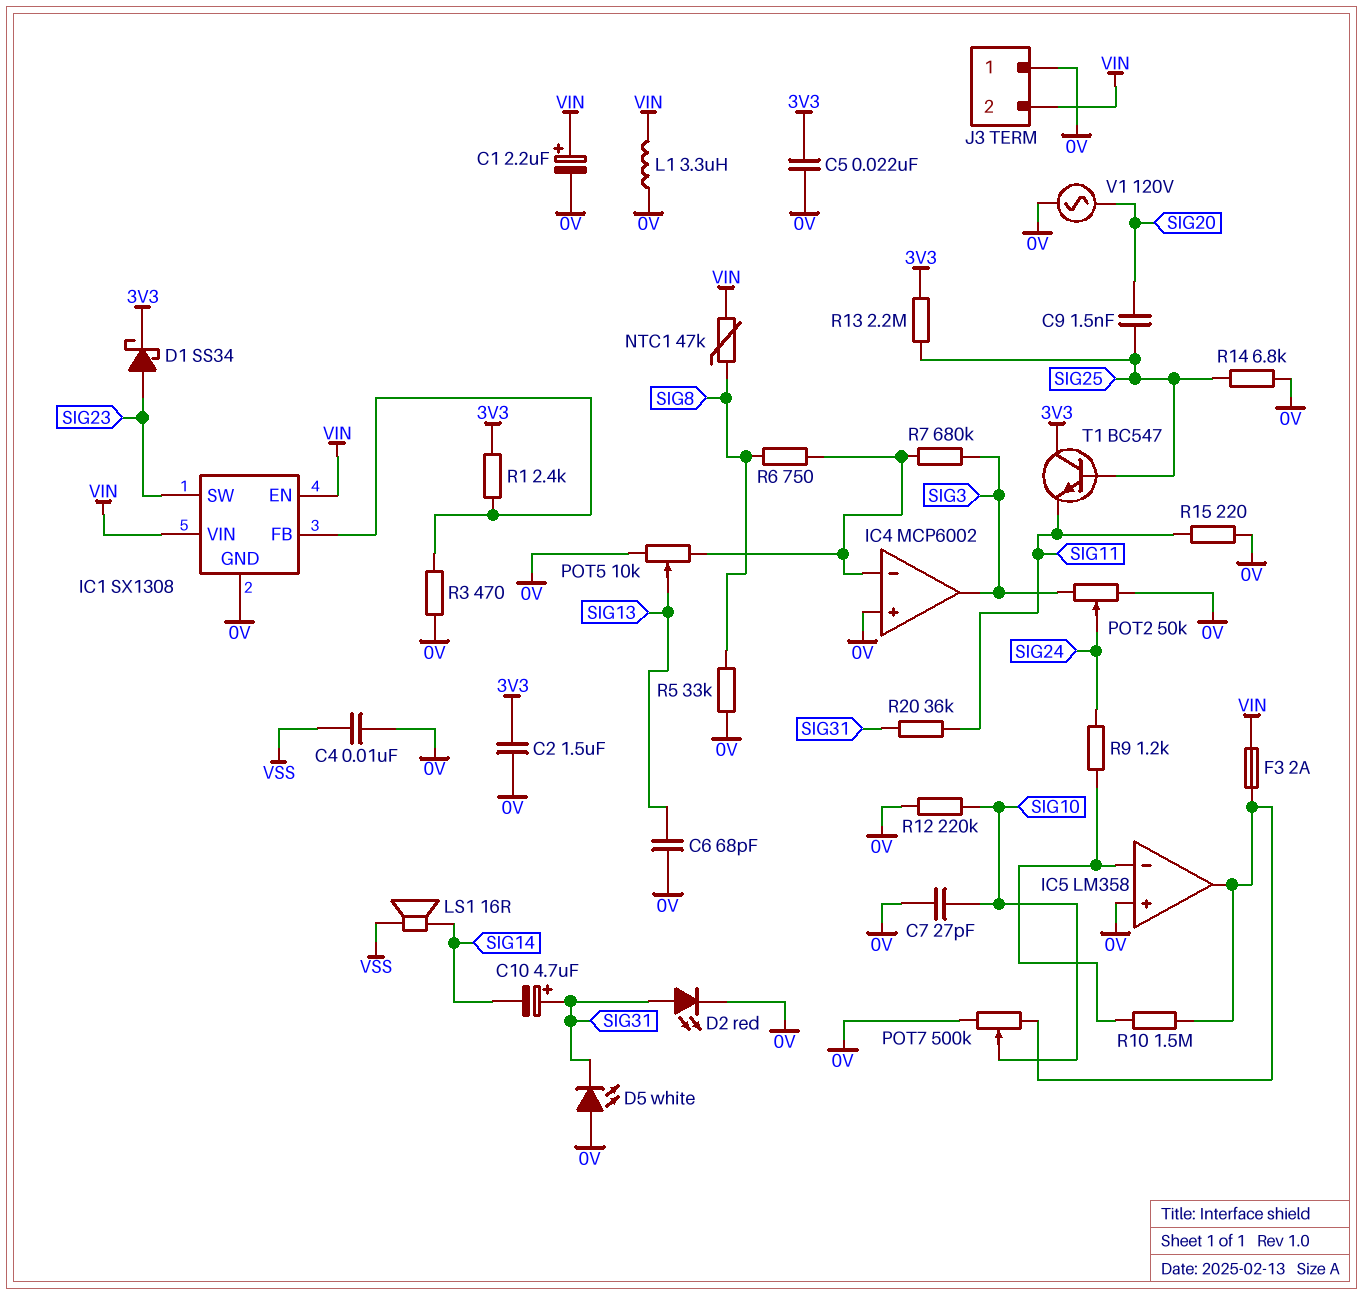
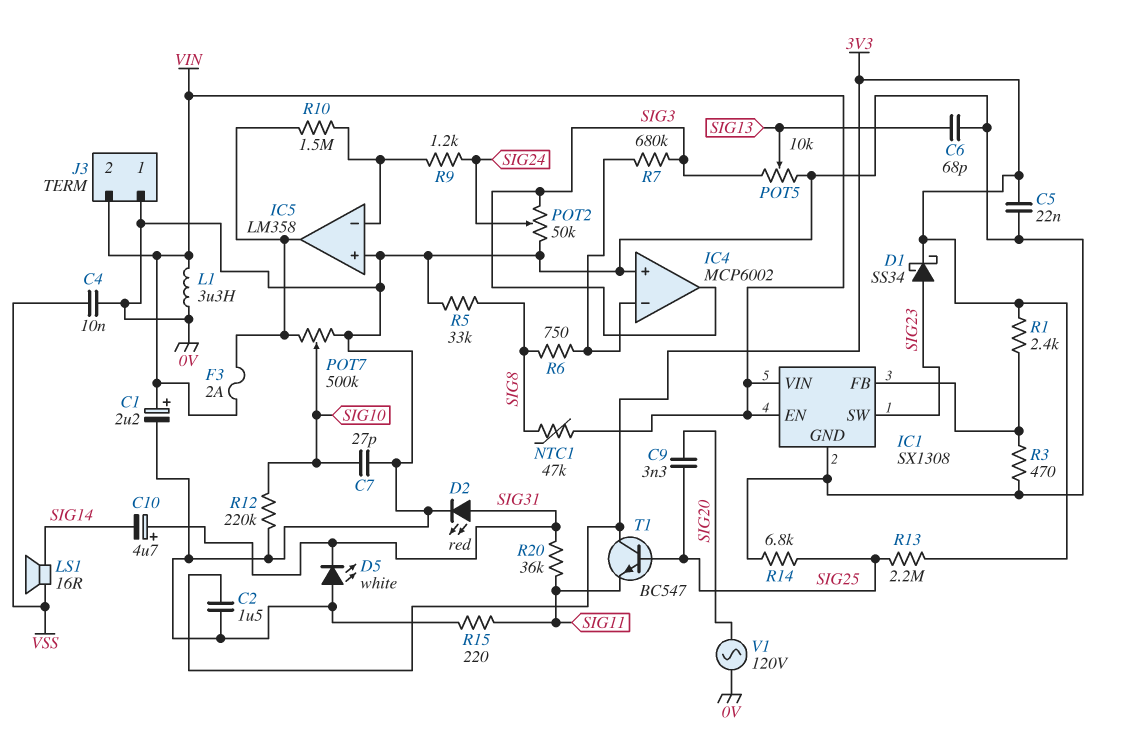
C9: 1.5nF (SIG20, SIG25) -> 3.3nF (SIG20, SIG25)
POT5: 10k (0V, IC4/in-, wiper SIG13) -> 10k (0V, SIG3, wiper SIG13)

